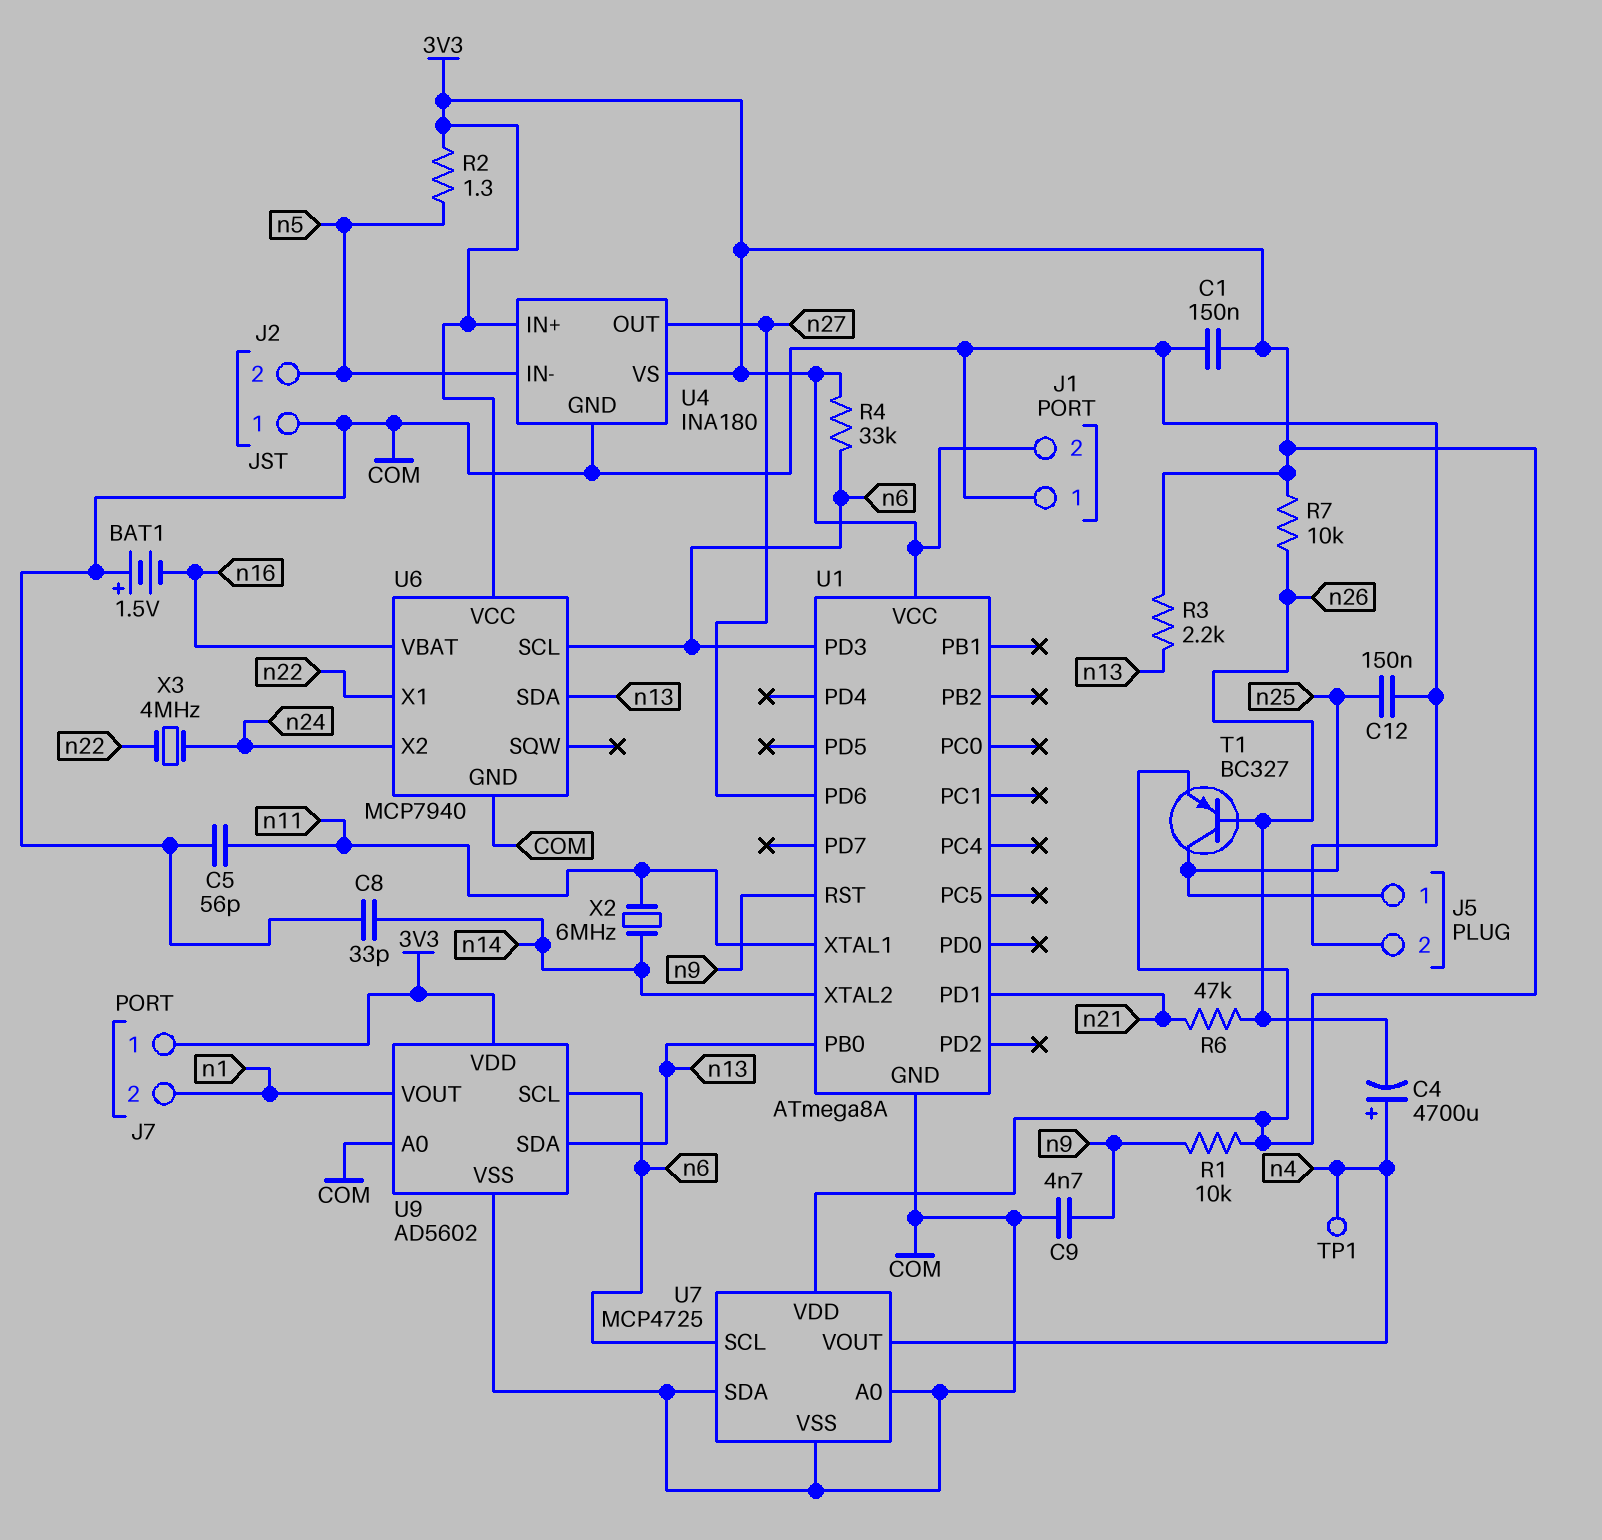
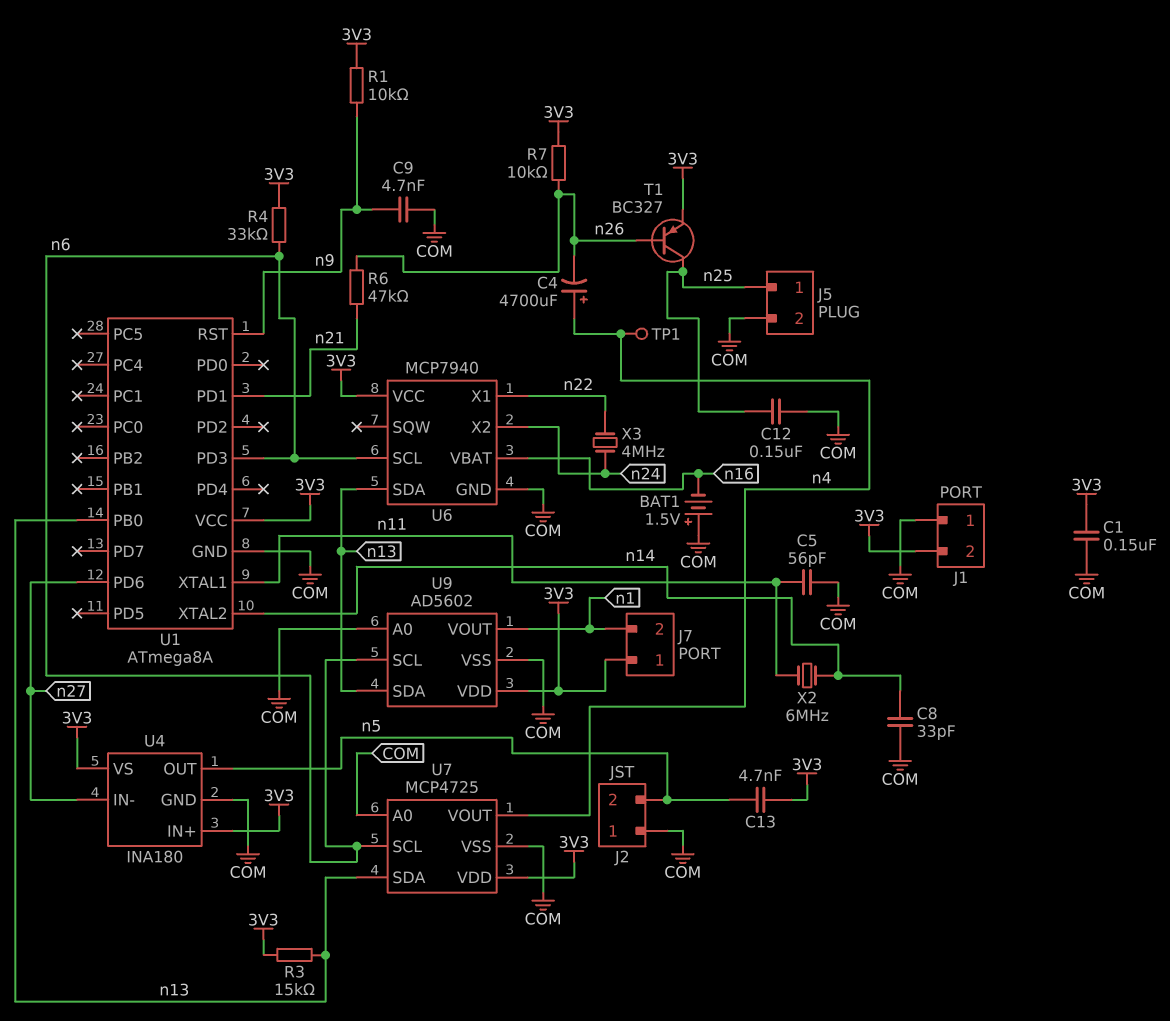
C13: none -> 4.7nF (3V3, n5)
R2: 1.3 (3V3, n5) -> none
R3: 2.2k (3V3, n13) -> 15k (3V3, n13)
U4 pin IN-: n5 -> n27
U4 pin OUT: n27 -> n5
U7 pin SDA: COM -> n13

